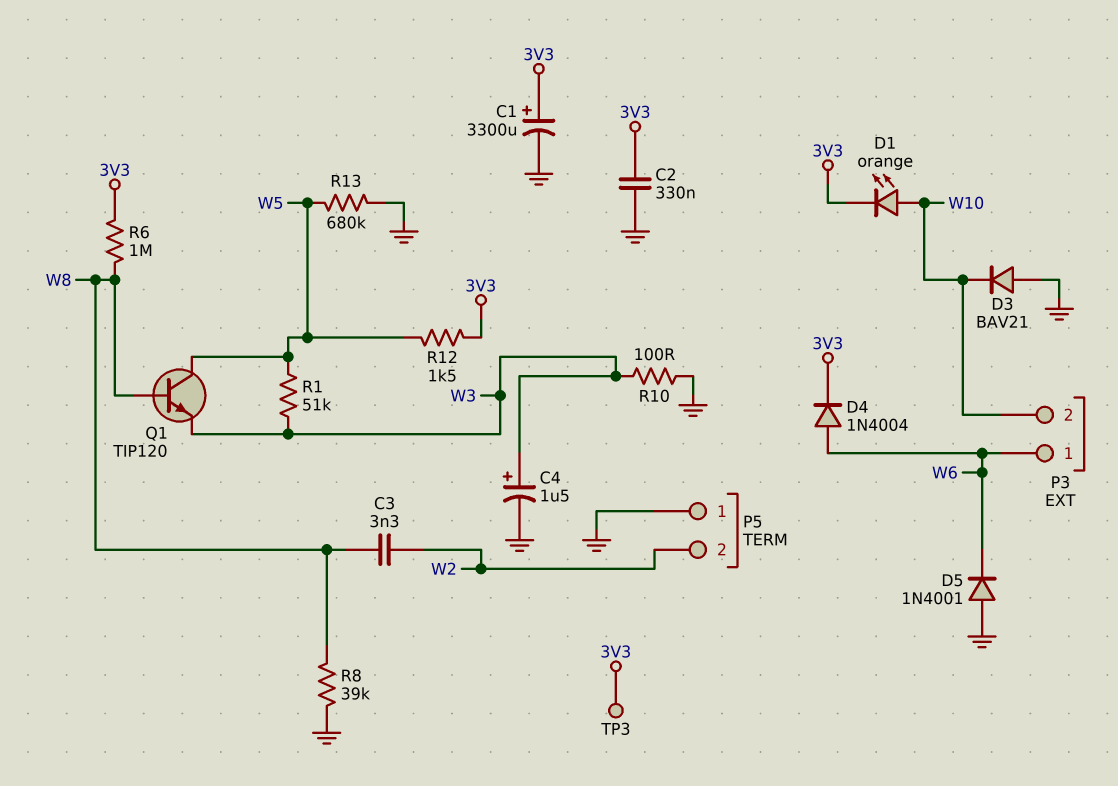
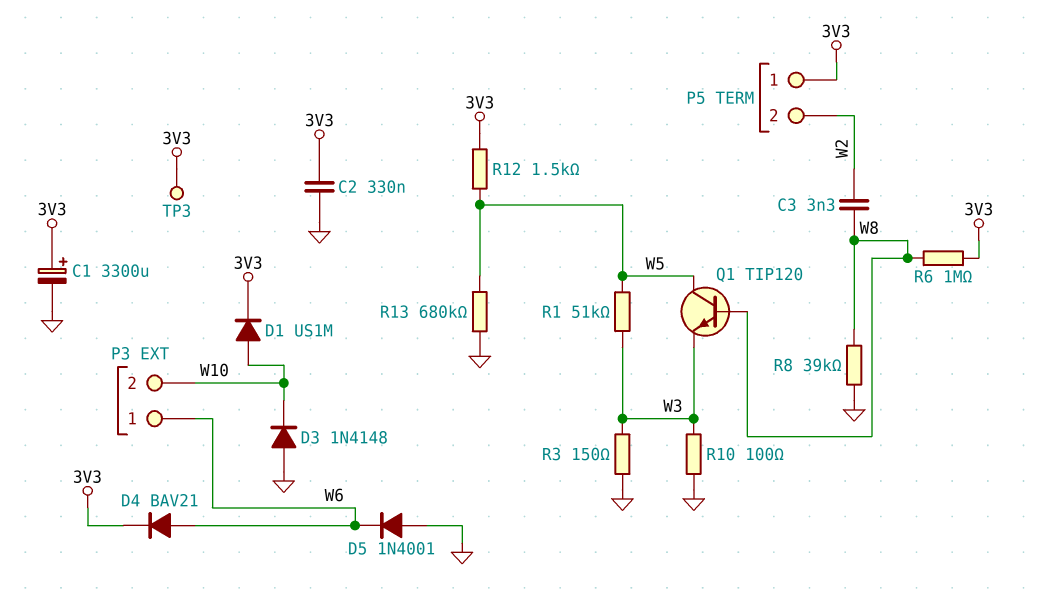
C4: 1.5uF (plus W3, minus GND) -> none
D1: LED orange (A W10, K 3V3) -> diode US1M (A W10, K 3V3)
D3: diode BAV21 (A GND, K W10) -> diode 1N4148 (A GND, K W10)
D4: diode 1N4004 (A W6, K 3V3) -> diode BAV21 (A W6, K 3V3)
P5 pin 1: GND -> 3V3
R3: none -> 150 (GND, W3)

